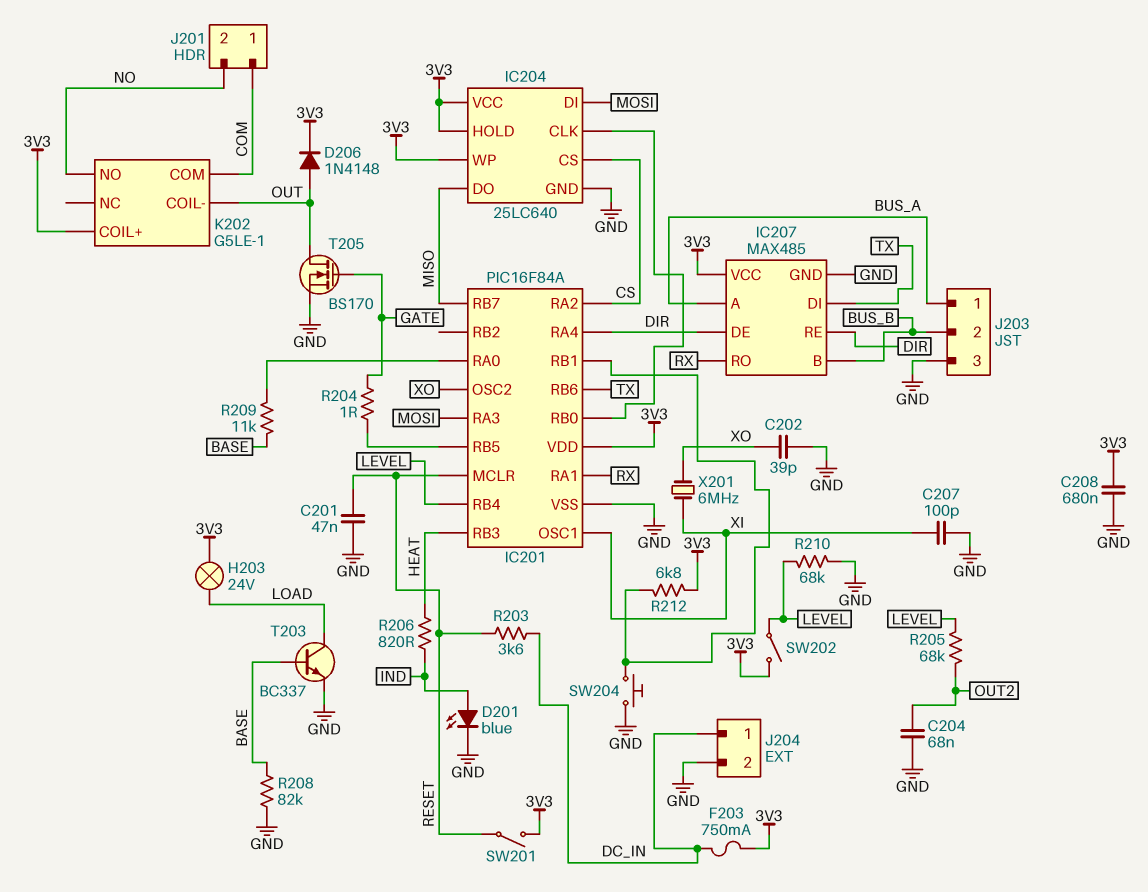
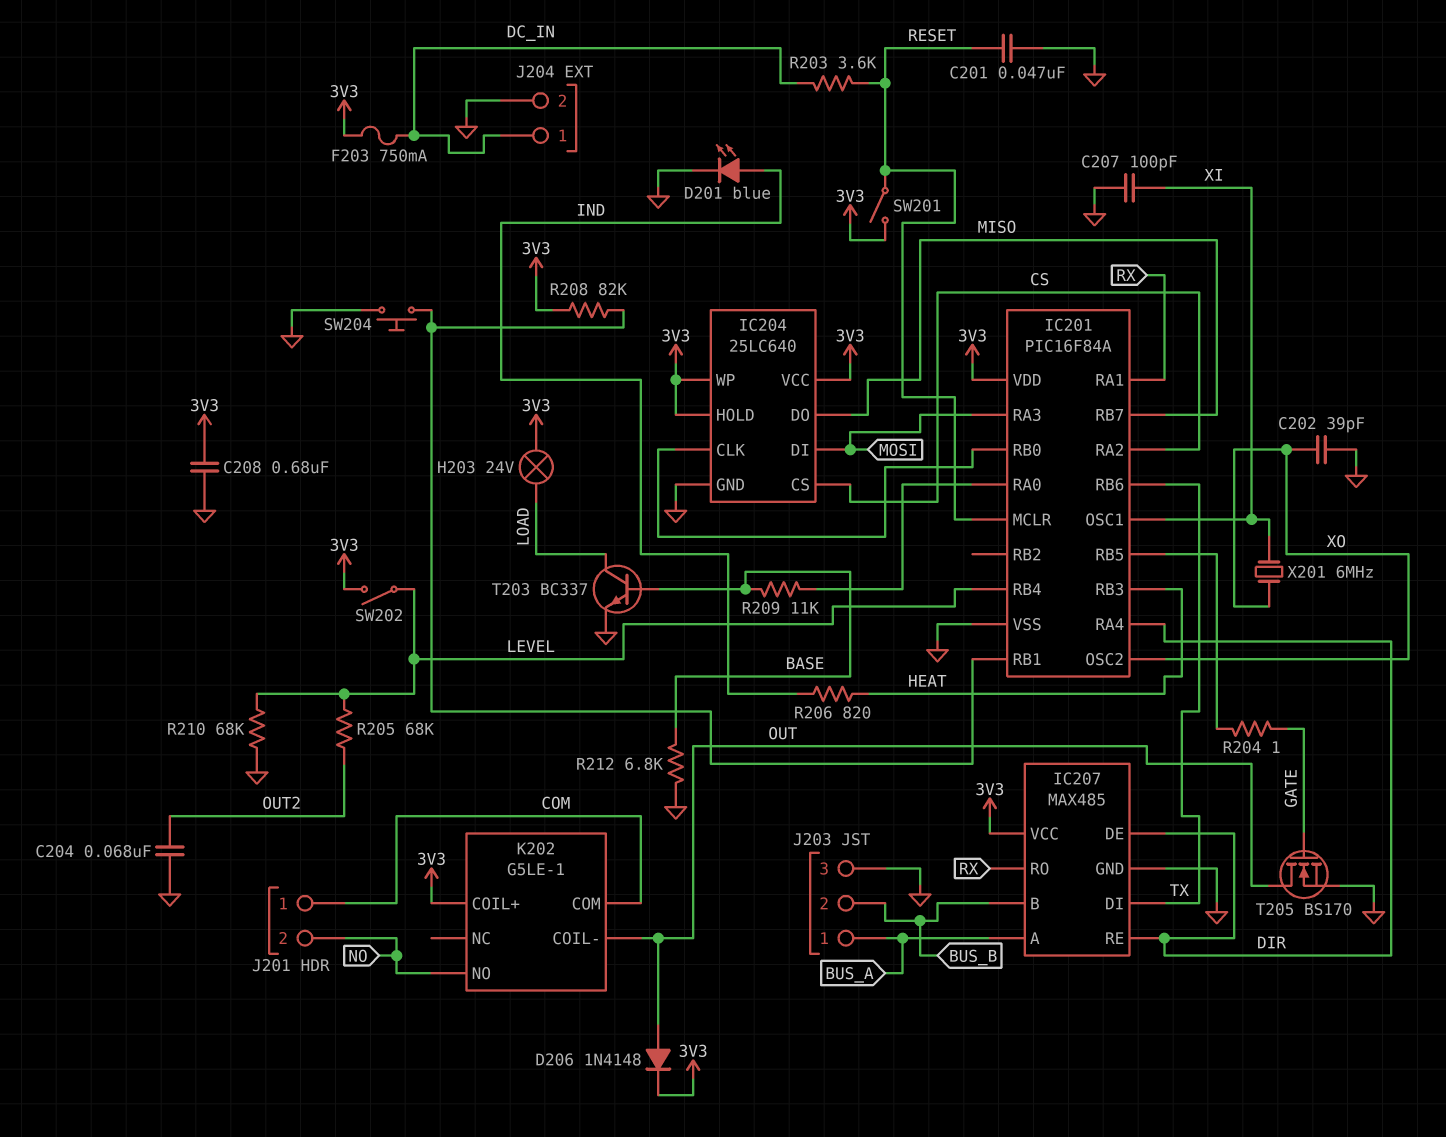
R208: 82k (BASE, GND) -> 82k (3V3, IC201/RB1)
R212: 6.8k (3V3, IC201/RB1) -> 6.8k (BASE, GND)

